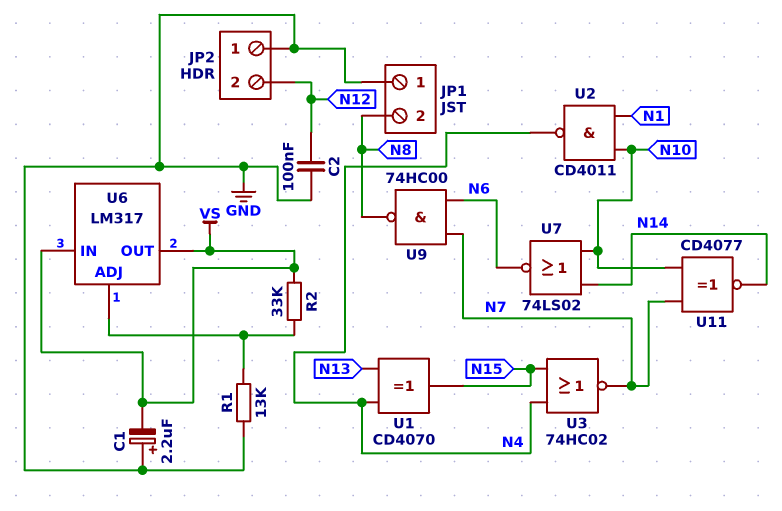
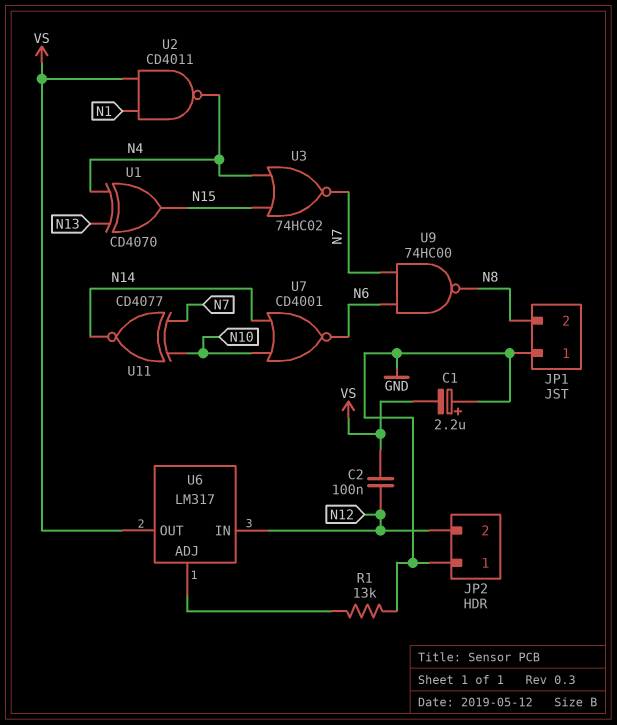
C2: 100nF (GND, N12) -> 100nF (N12, VS)
R2: 33k (U6/ADJ, VS) -> none
U2: NAND CD4011 (in N1, in N10, out N4) -> NAND CD4011 (in N1, in VS, out N4)
U6 pin IN: VS -> N12
U7: NOR 74LS02 (in N10, in N14, out N6) -> NOR CD4001 (in N10, in N14, out N6)

